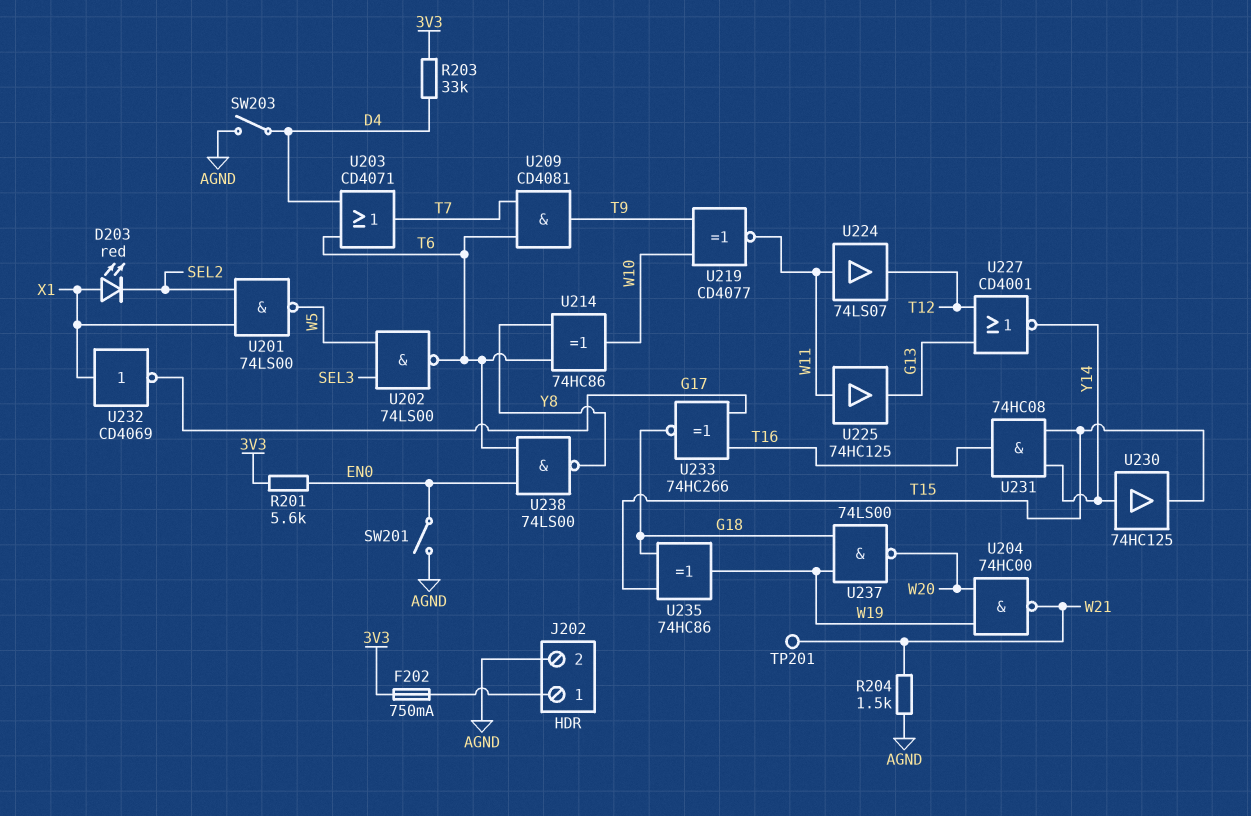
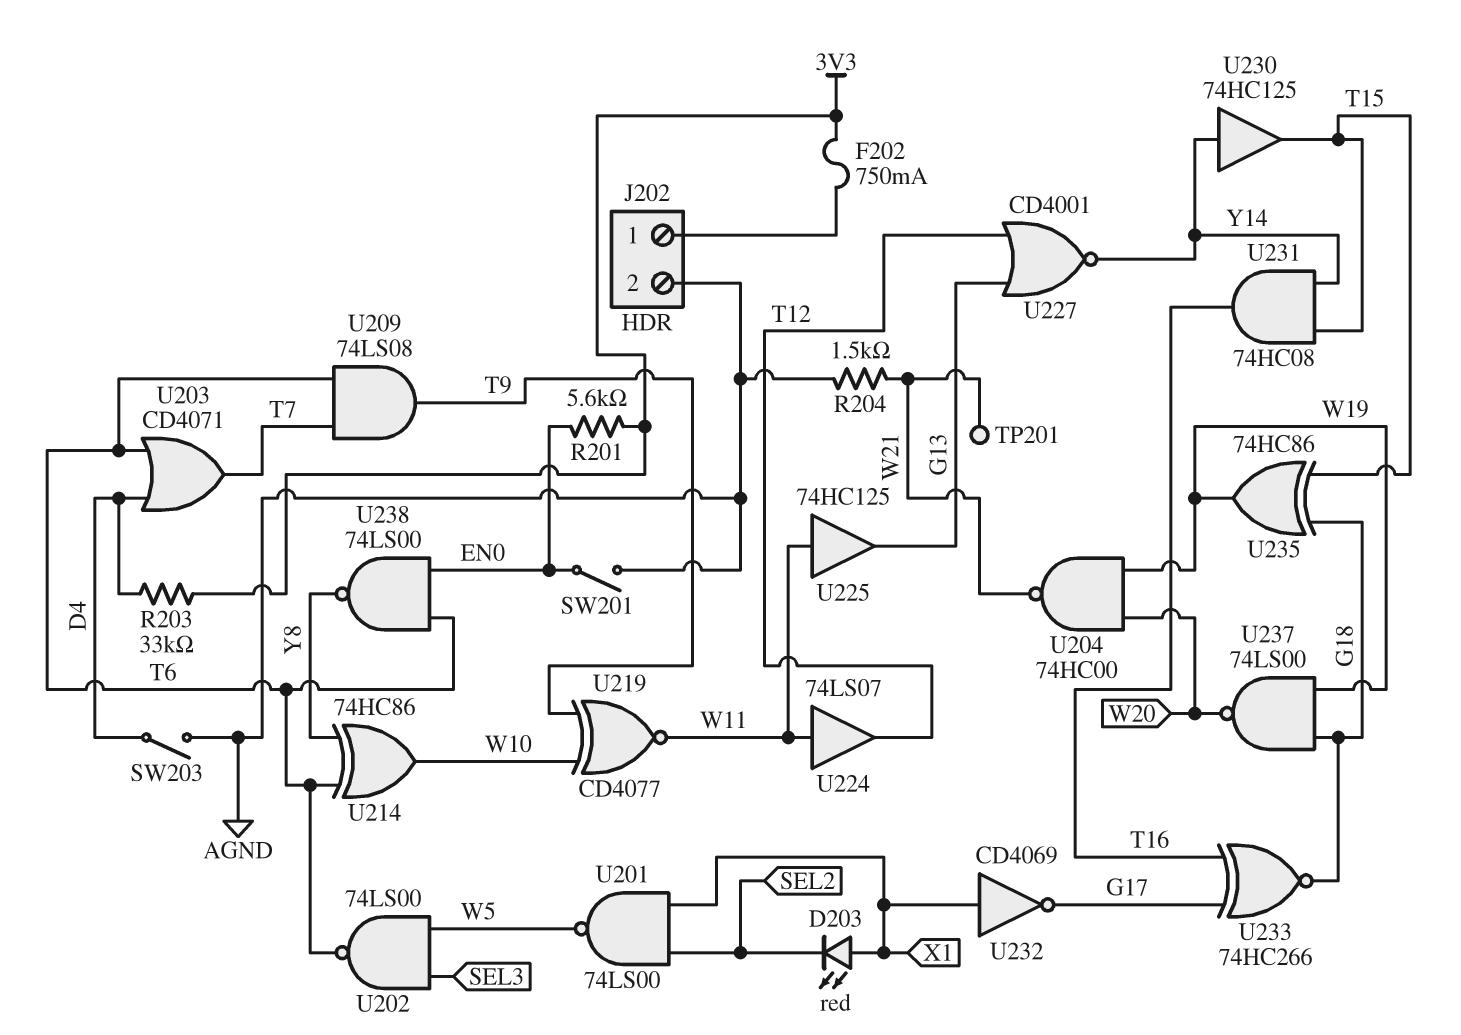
U209: AND CD4081 (in T6, in T7, out T9) -> AND 74LS08 (in T6, in T7, out T9)

